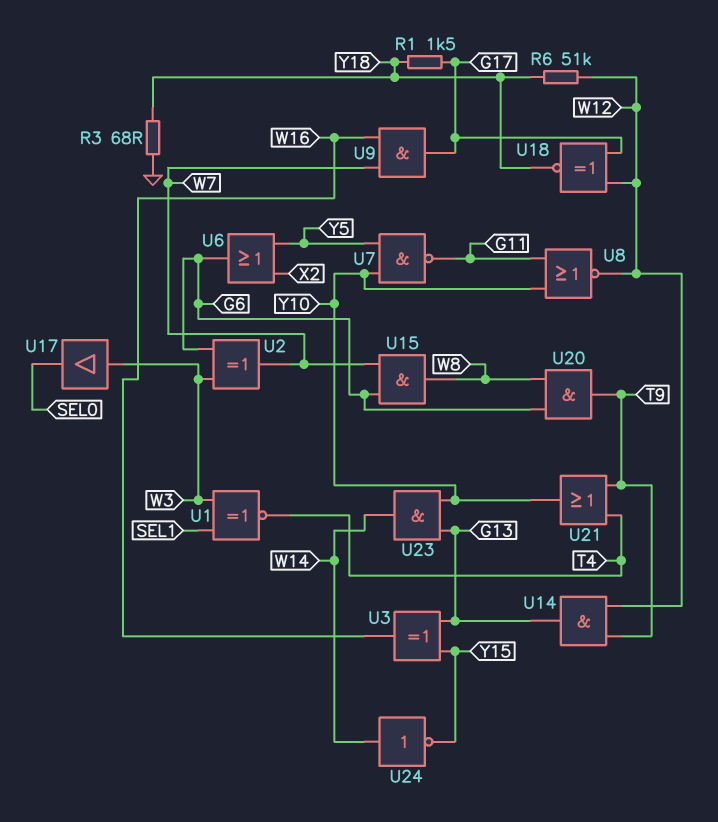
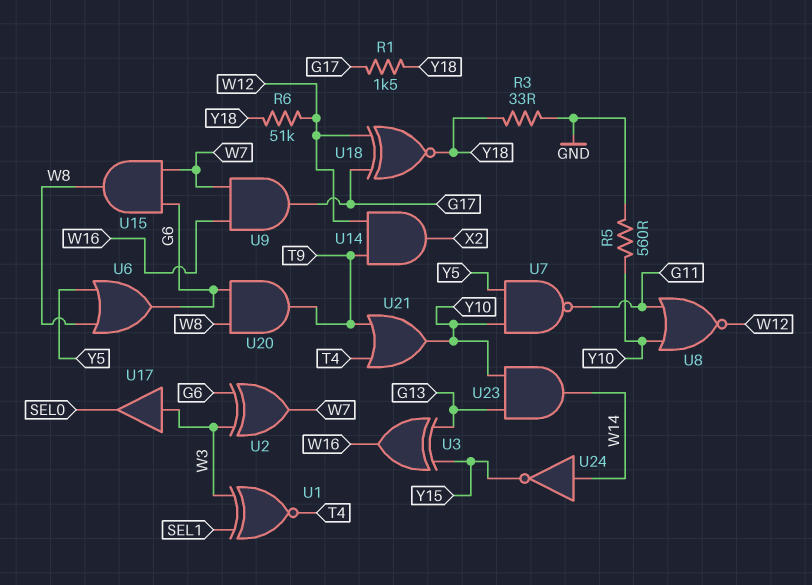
R3: 68 (GND, Y18) -> 33 (GND, Y18)
R5: none -> 560 (GND, Y10)
U6: OR (in X2, in Y5, out G6) -> OR (in W8, in Y5, out G6)
U14: AND (in T9, in W12, out G13) -> AND (in T9, in W12, out X2)

